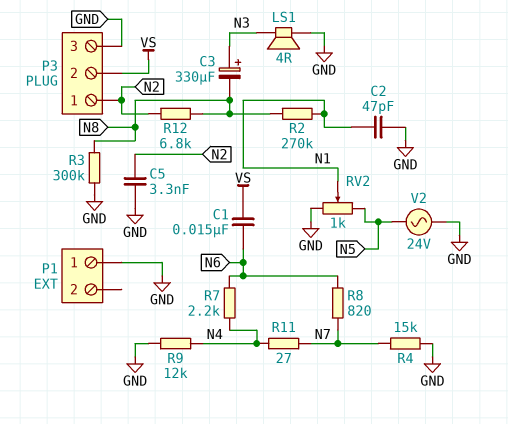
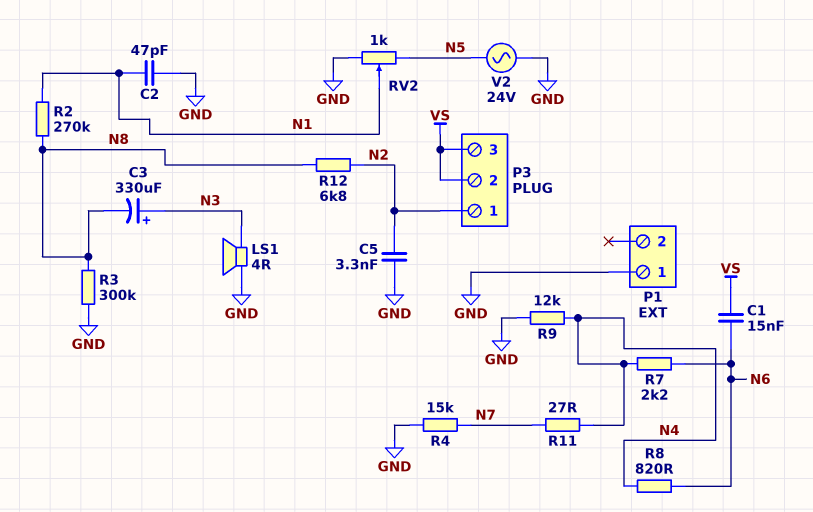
P3 pin 3: GND -> VS
R8: 820 (N6, N7) -> 820 (N4, N6)

